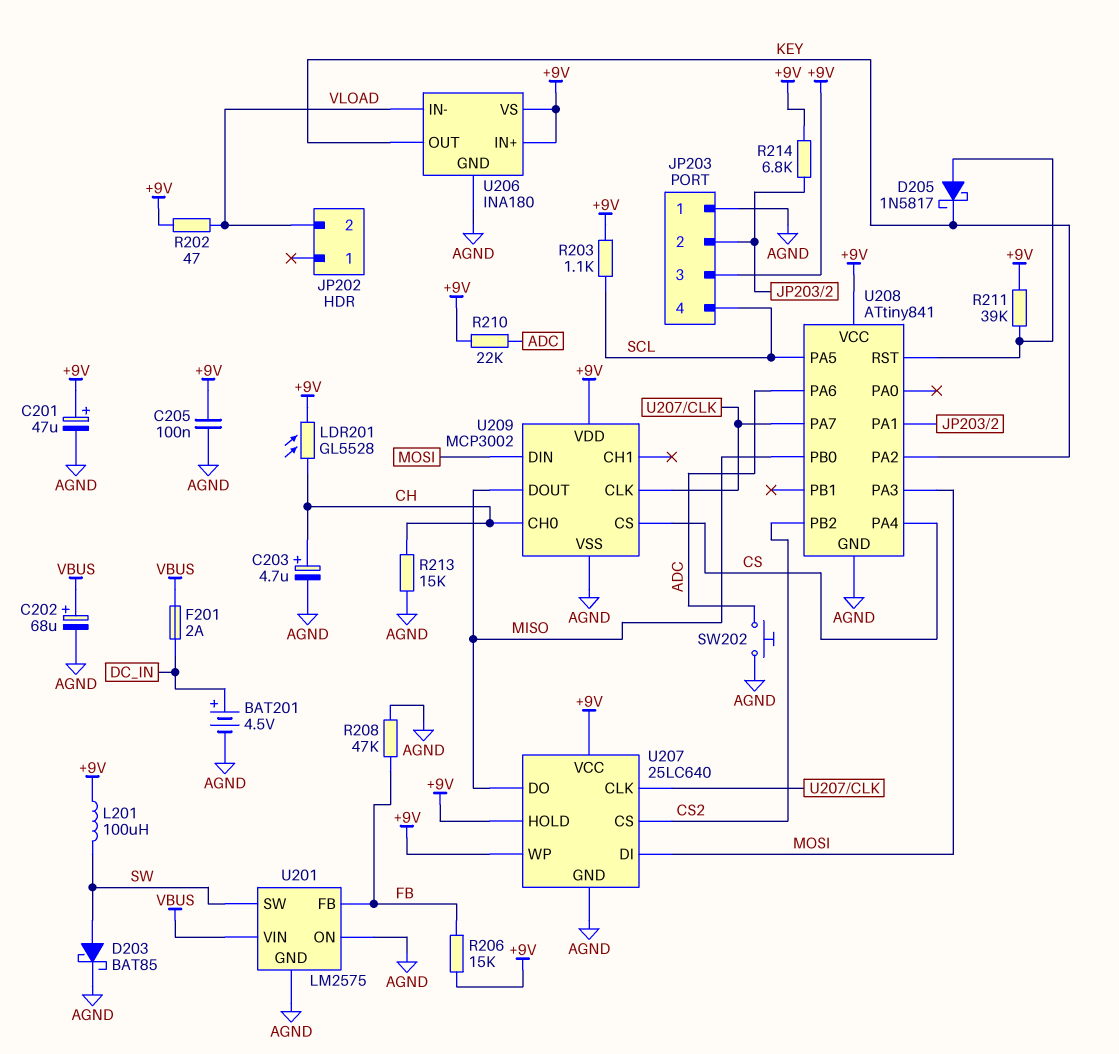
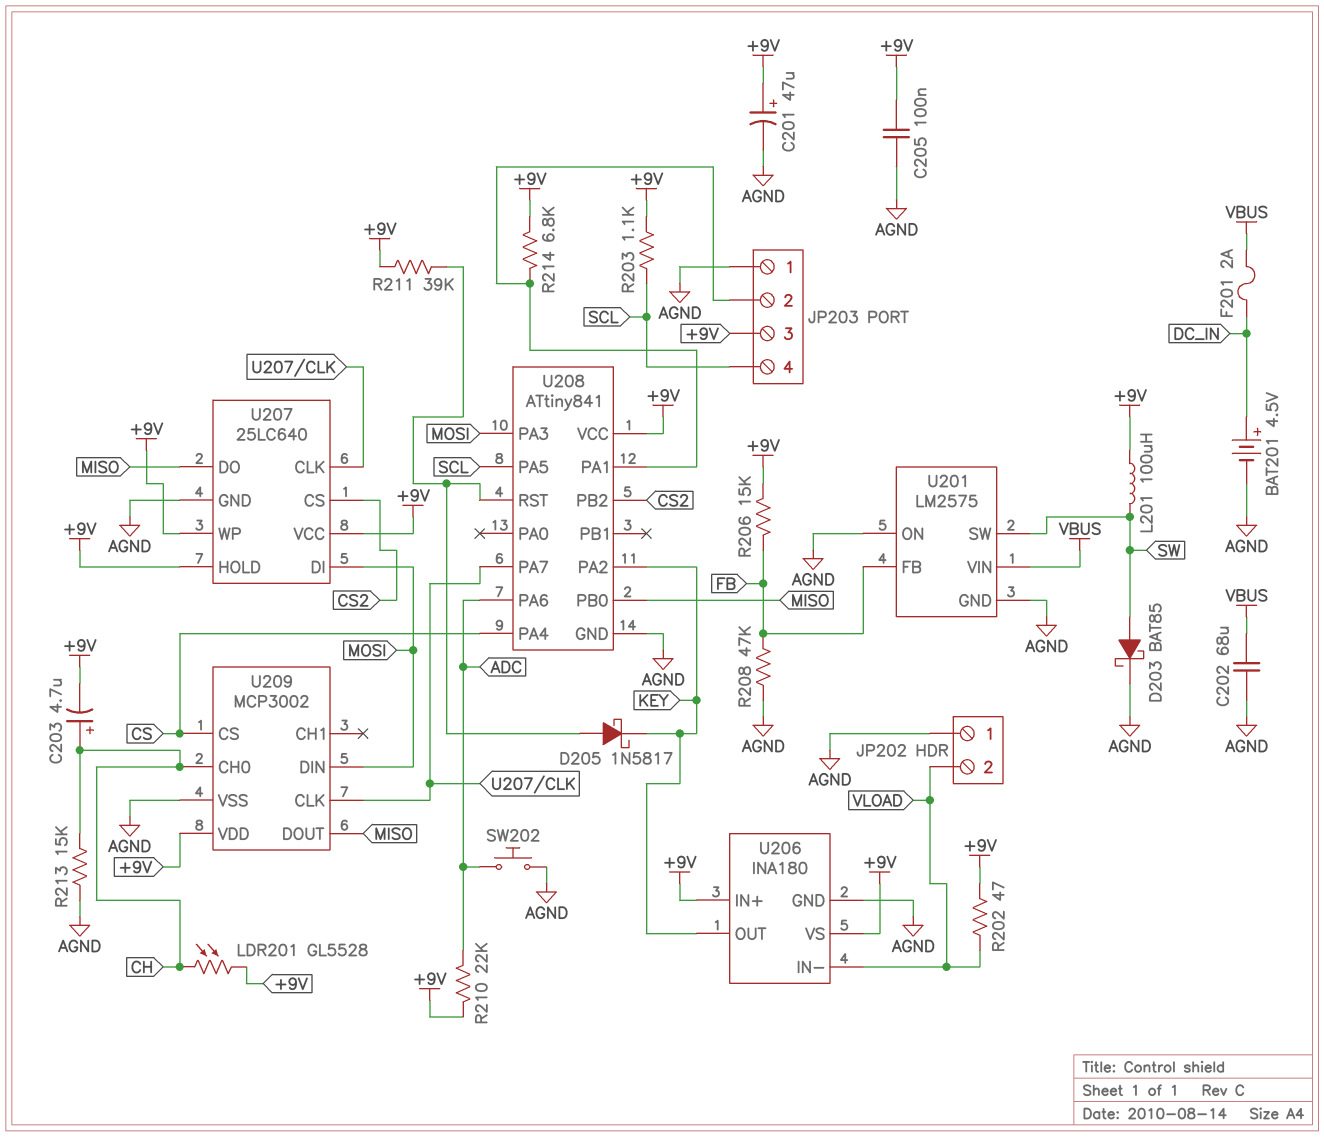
C202: 68uF (plus VBUS, minus AGND) -> 68uF (AGND, VBUS)
C203: 4.7uF (plus CH, minus AGND) -> 4.7uF (plus CH, minus +9V)
JP202 pin 1: none -> AGND

